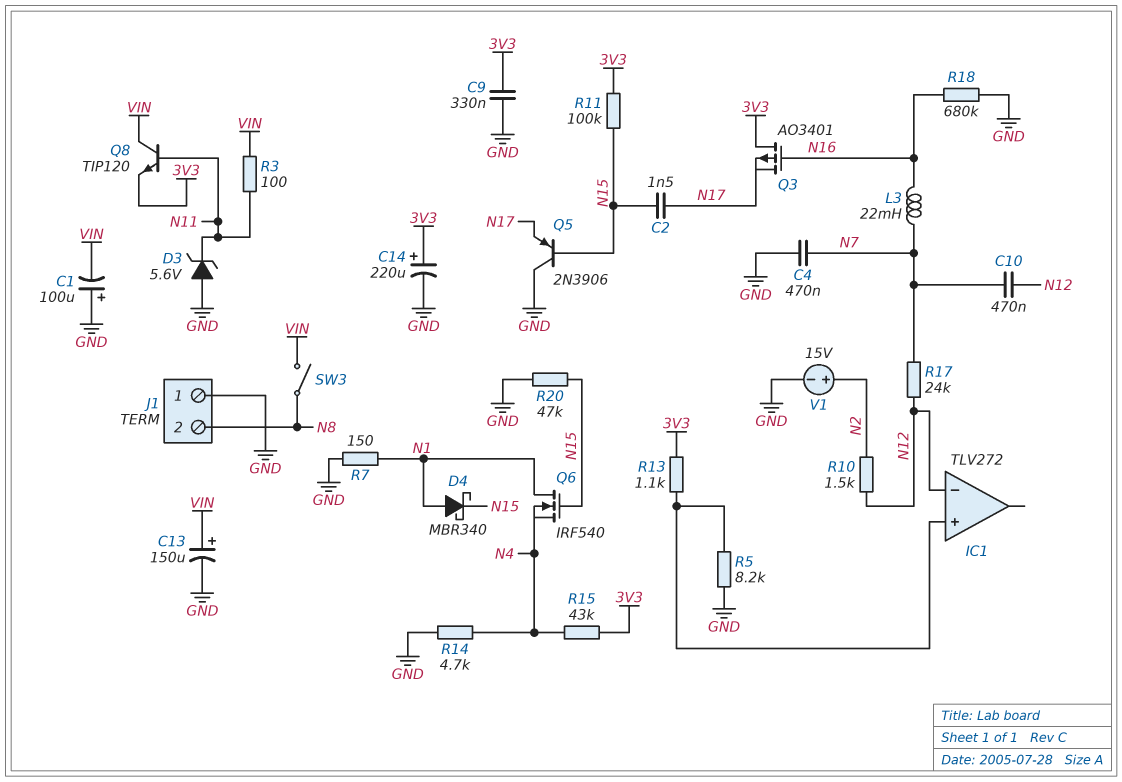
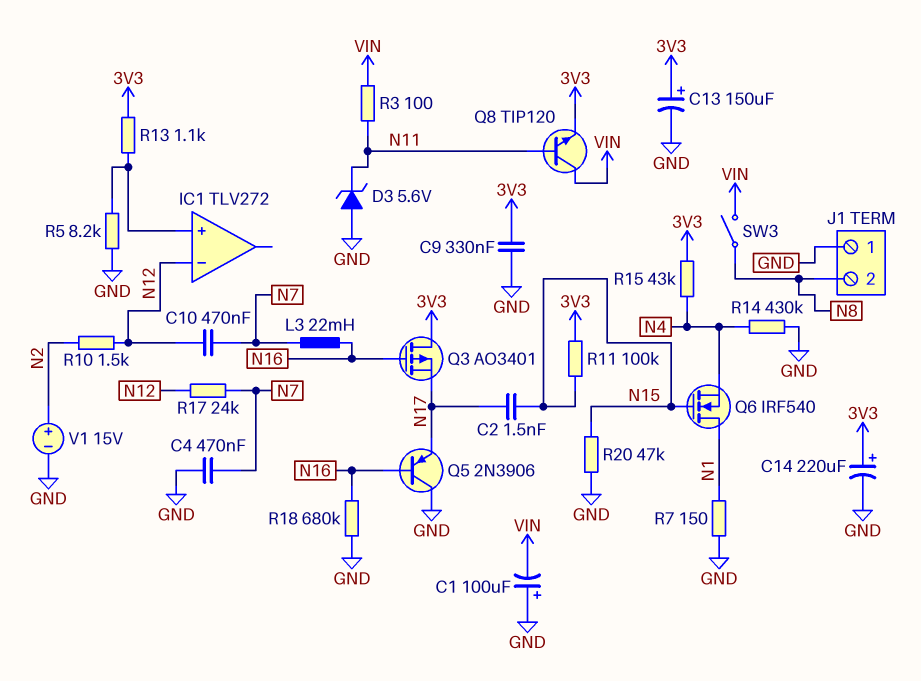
C13: 150uF (plus VIN, minus GND) -> 150uF (plus 3V3, minus GND)
D4: schottky MBR340 (A N1, K N15) -> none
Q5: PNP 2N3906 (B N15, C GND, E N17) -> PNP 2N3906 (B N16, C GND, E N17)
R14: 4.7k (GND, N4) -> 430k (GND, N4)

